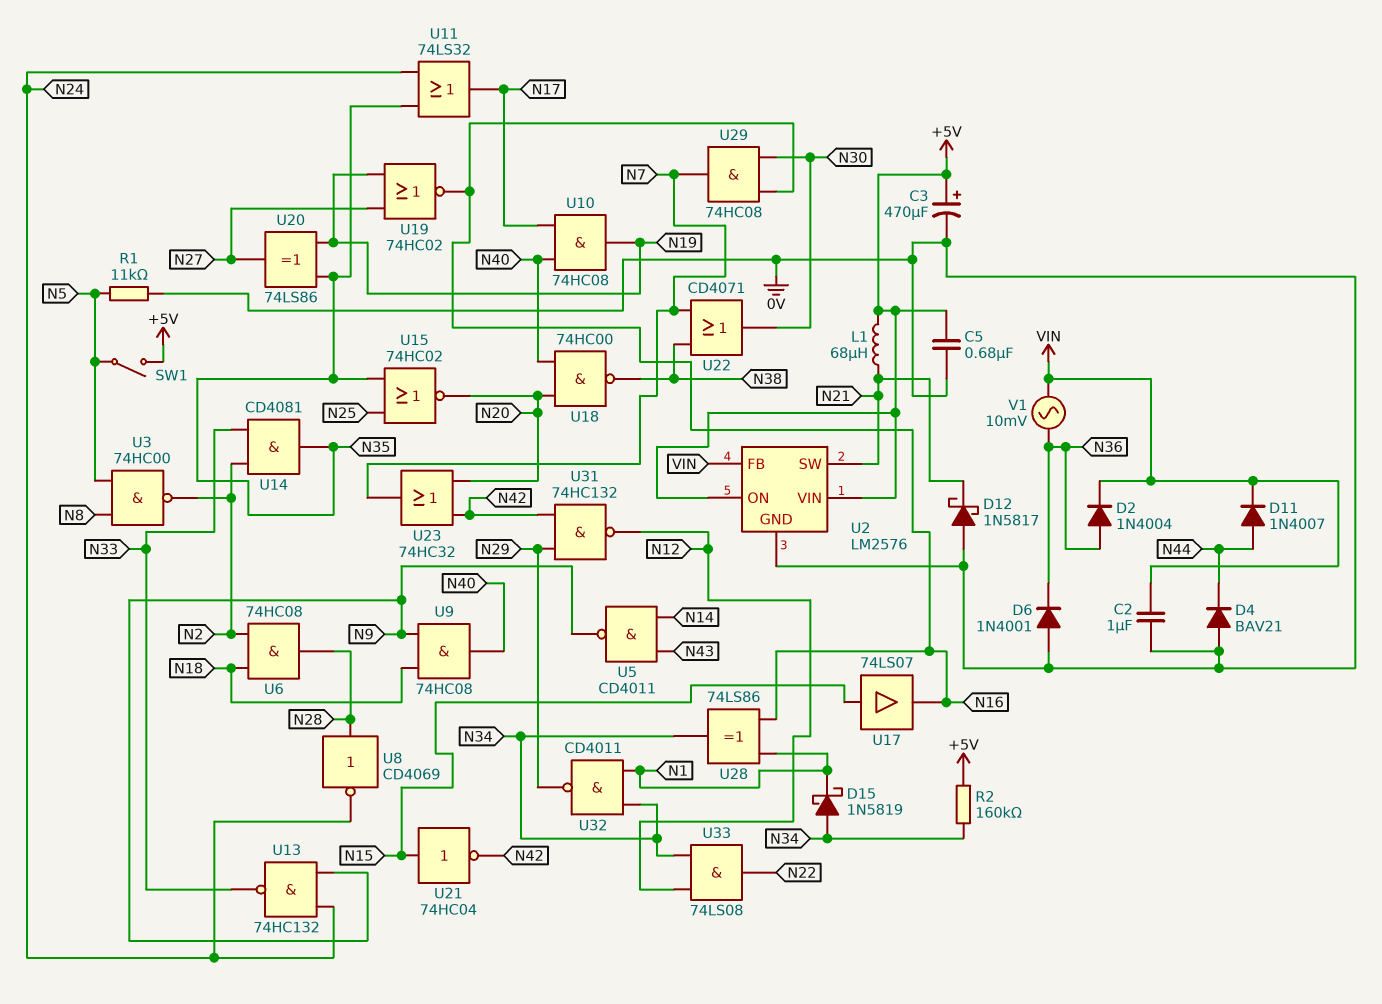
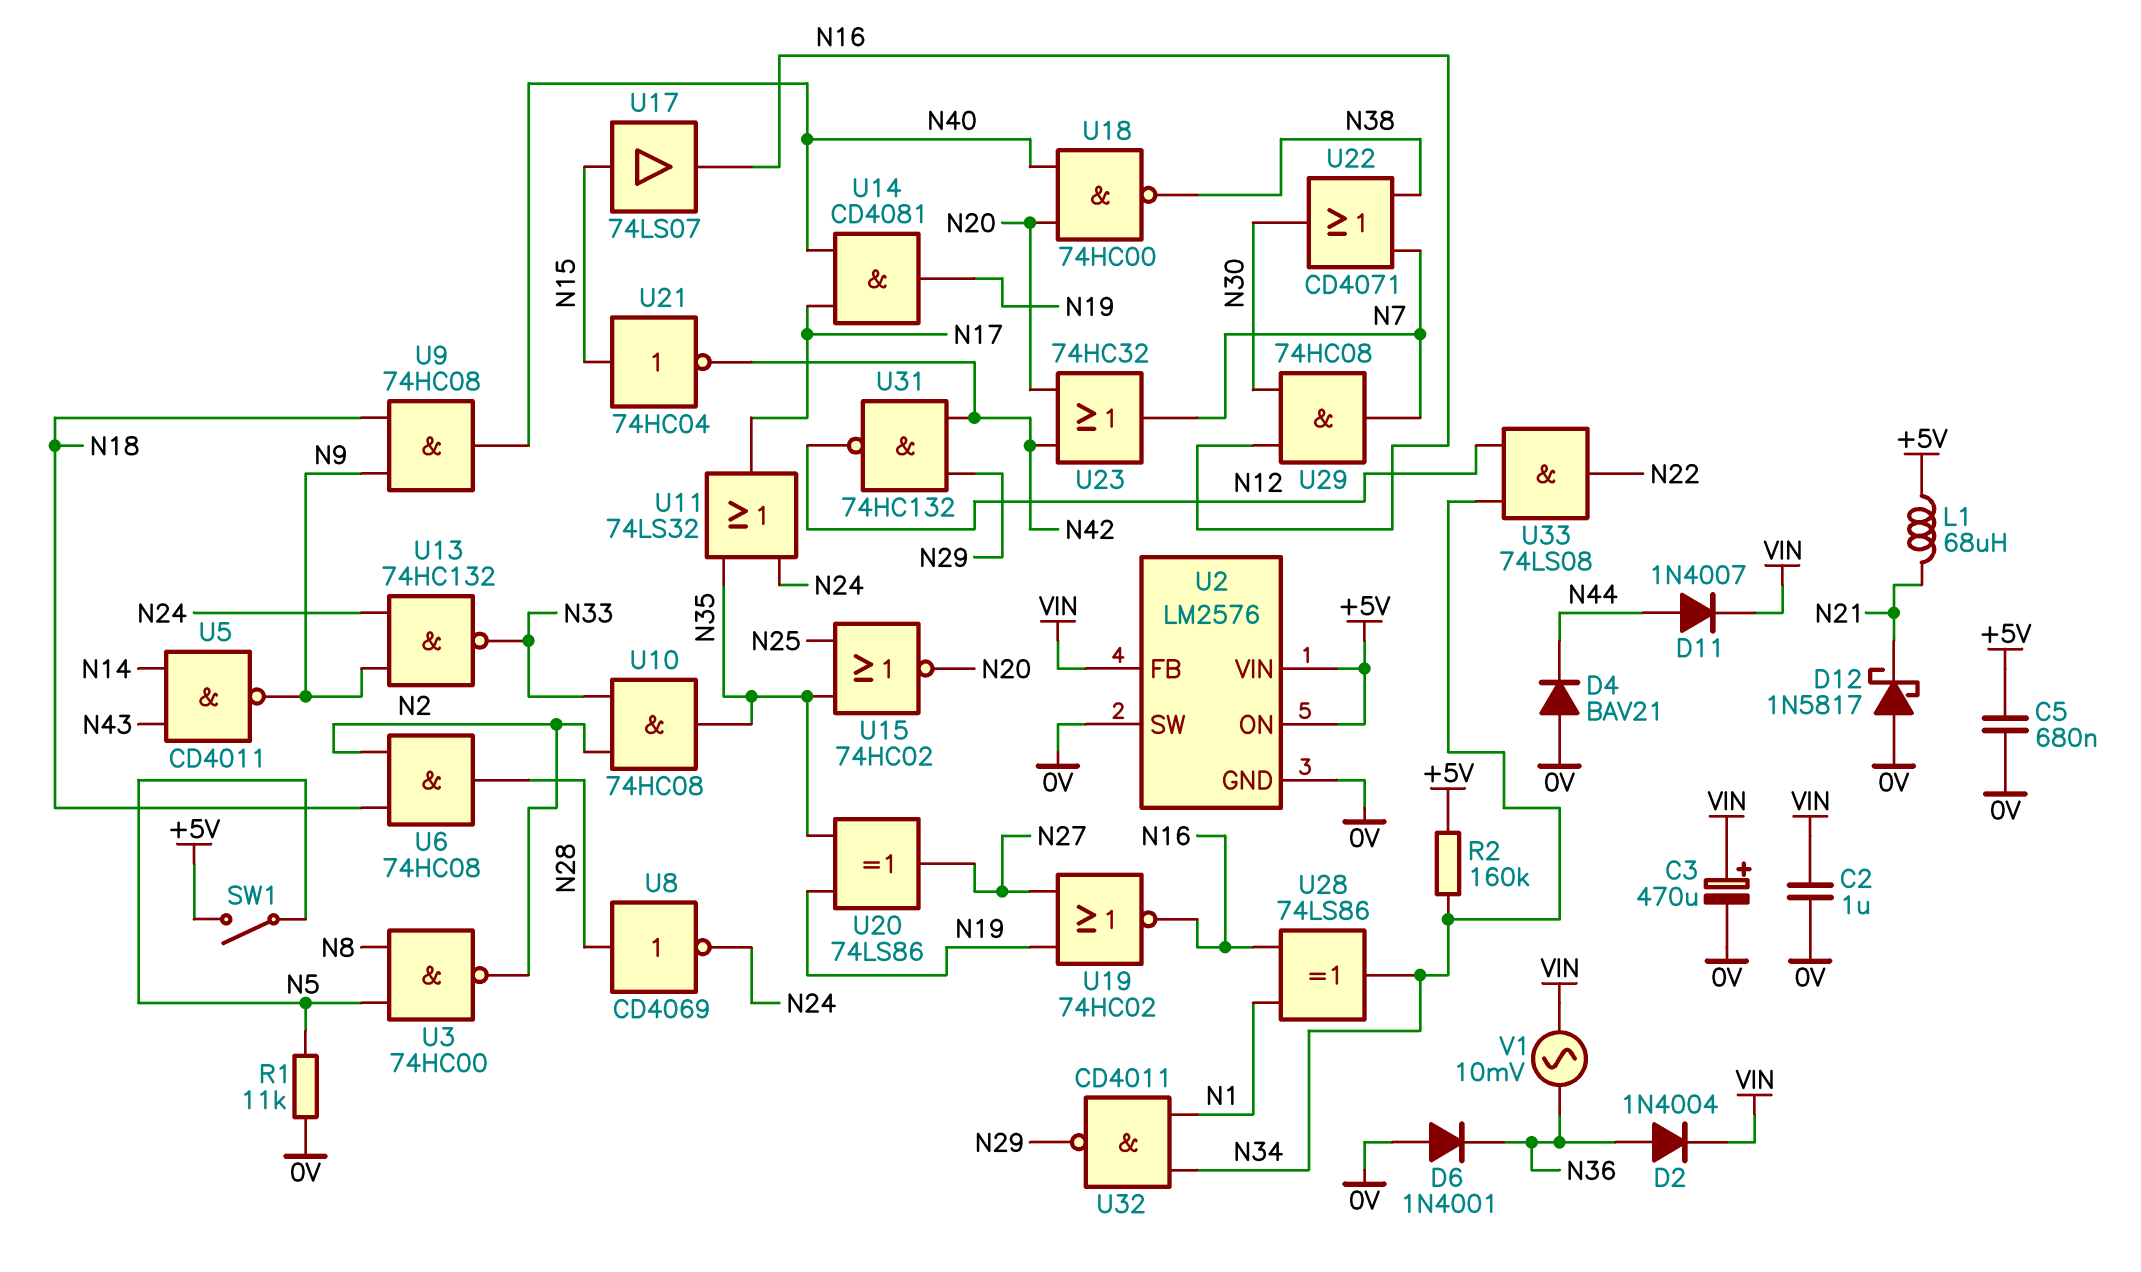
C3: 470uF (plus +5V, minus 0V) -> 470uF (plus VIN, minus 0V)
D15: schottky 1N5819 (A N34, K N1) -> none
U2 pin SW: N21 -> 0V
U10: AND 74HC08 (in N17, in N40, out N19) -> AND 74HC08 (in N2, in N33, out N35)
U14: AND CD4081 (in N2, in N33, out N35) -> AND CD4081 (in N17, in N40, out N19)

